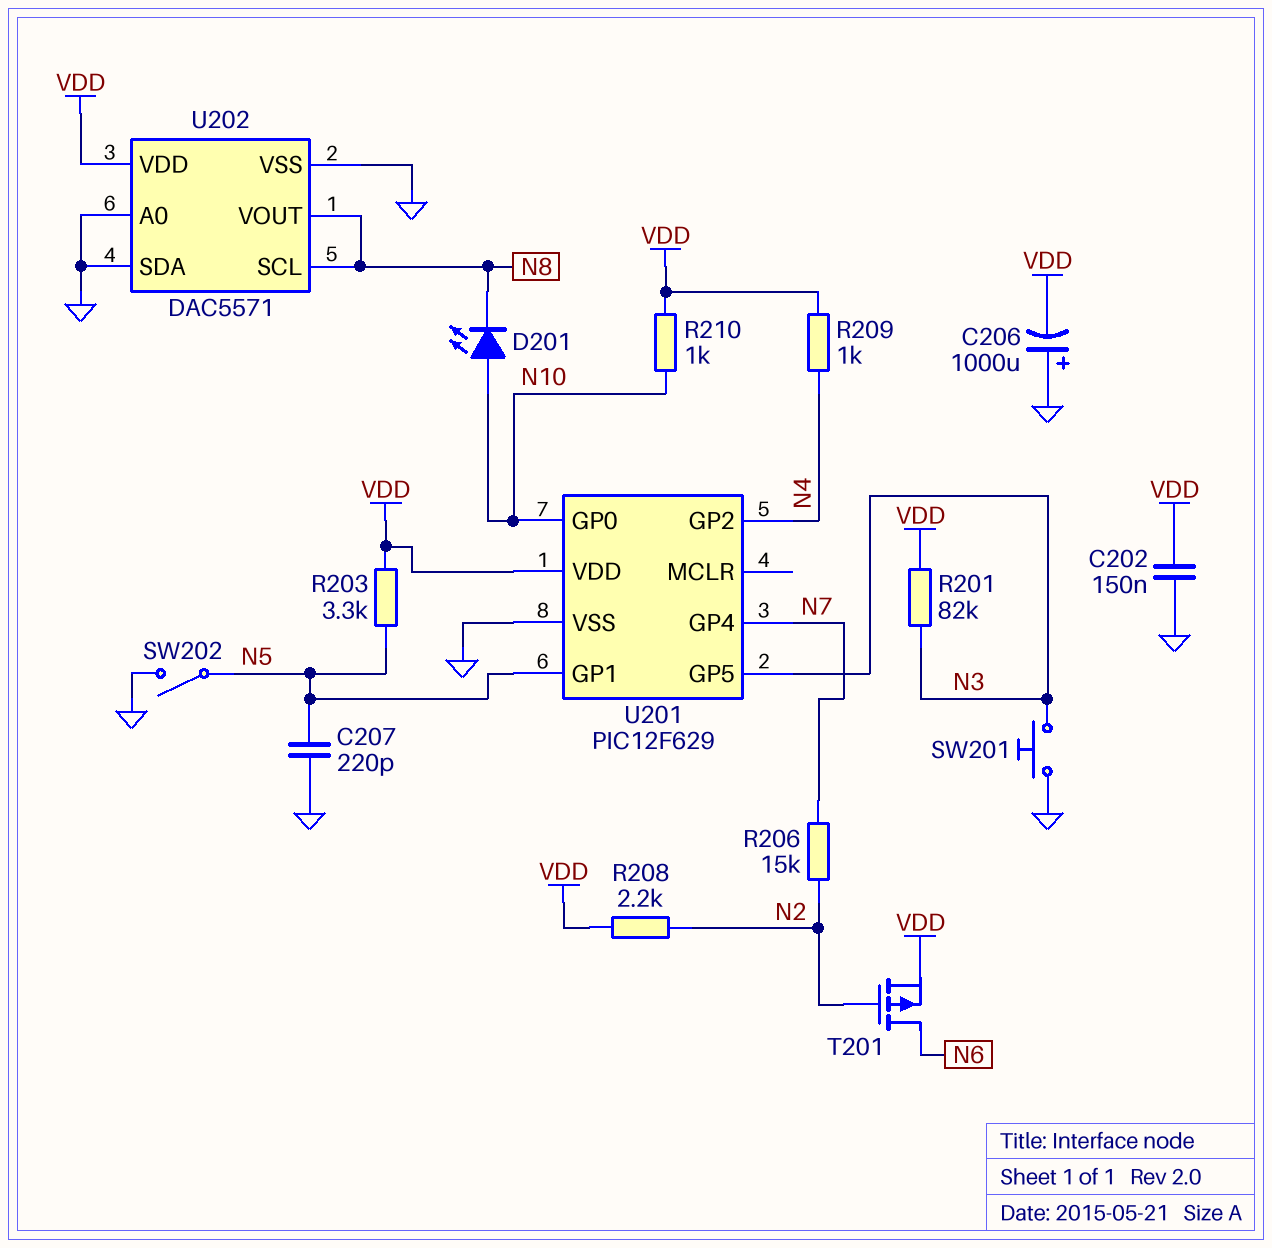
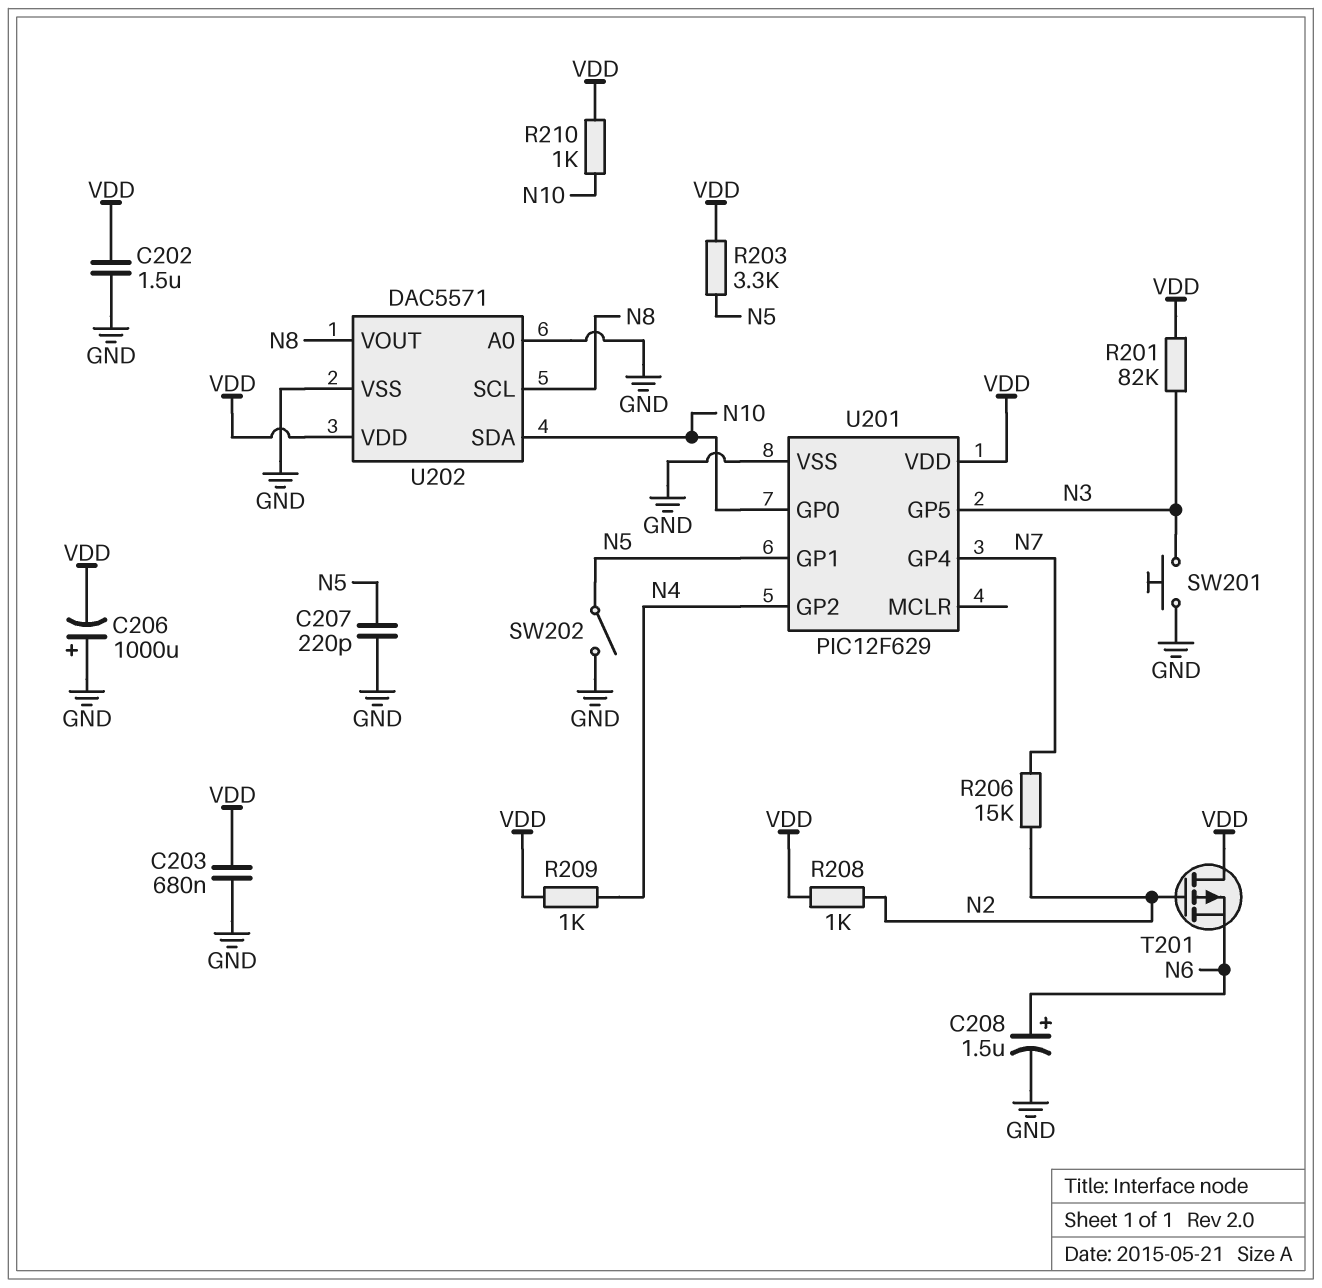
C202: 150nF (GND, VDD) -> 1.5uF (GND, VDD)
C203: none -> 680nF (GND, VDD)
C208: none -> 1.5uF (plus N6, minus GND)
D201: LED (A N10, K N8) -> none
R208: 2.2k (N2, VDD) -> 1k (N2, VDD)
T201: PMOS (G N2, D N6, S VDD) -> PMOS (G N2, D VDD, S N6)
U202 pin SDA: GND -> N10

